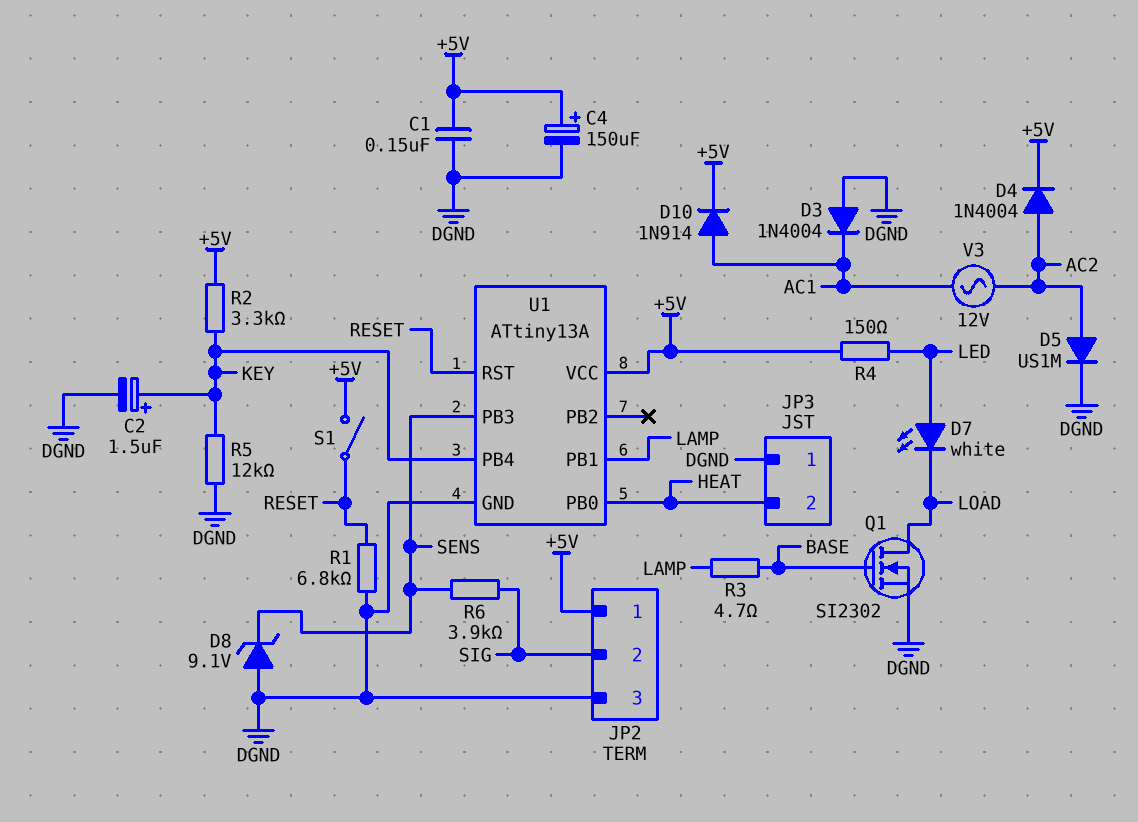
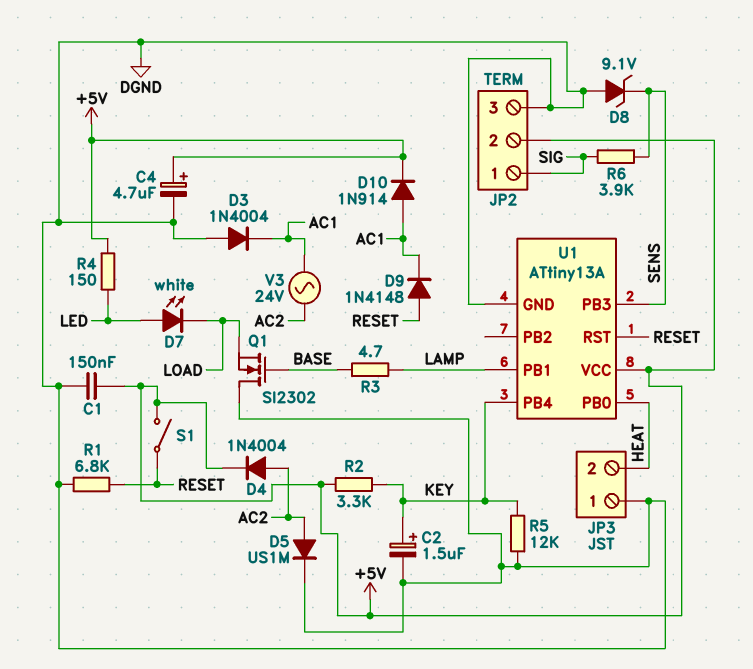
C4: 150uF (plus +5V, minus DGND) -> 4.7uF (plus +5V, minus DGND)
D9: none -> diode 1N4148 (A RESET, K AC1)
JP2 pin 1: +5V -> SIG
JP2 pin 2: SIG -> +5V
Q1: NMOS SI2302 (G BASE, D LOAD, S DGND) -> NMOS SI2302 (G BASE, D DGND, S LOAD)
V3: AC 12V (AC1, AC2) -> AC 24V (AC1, AC2)

